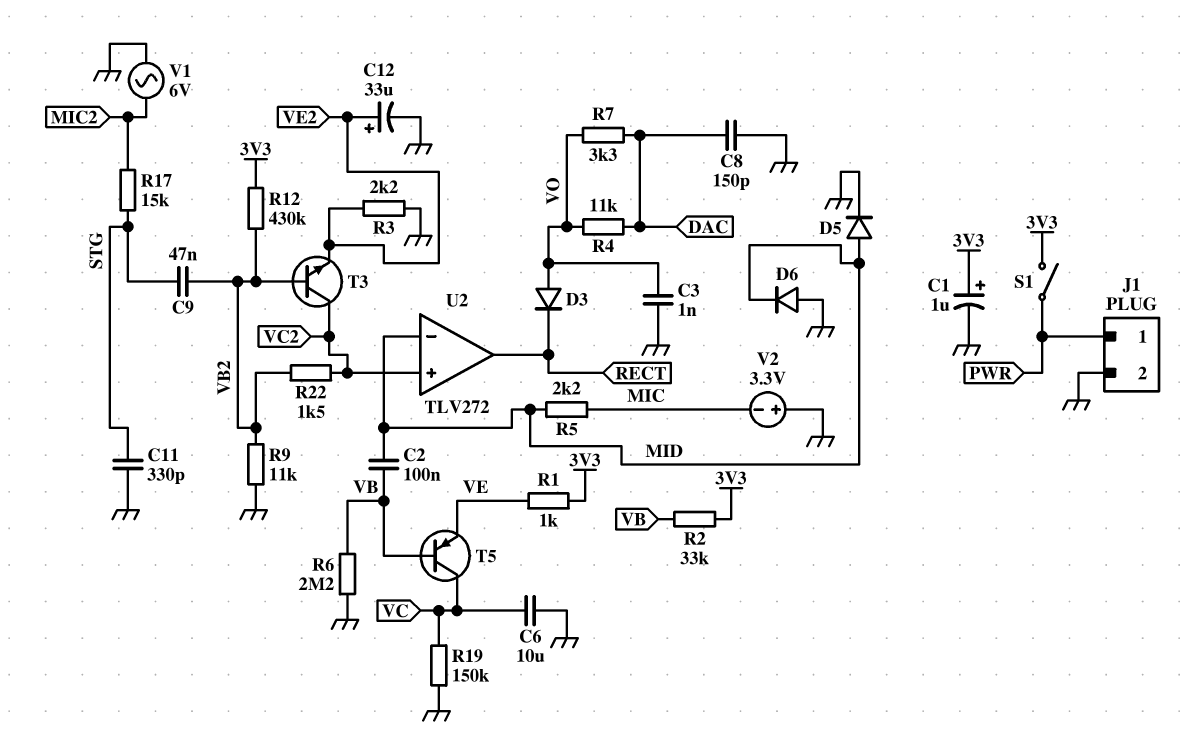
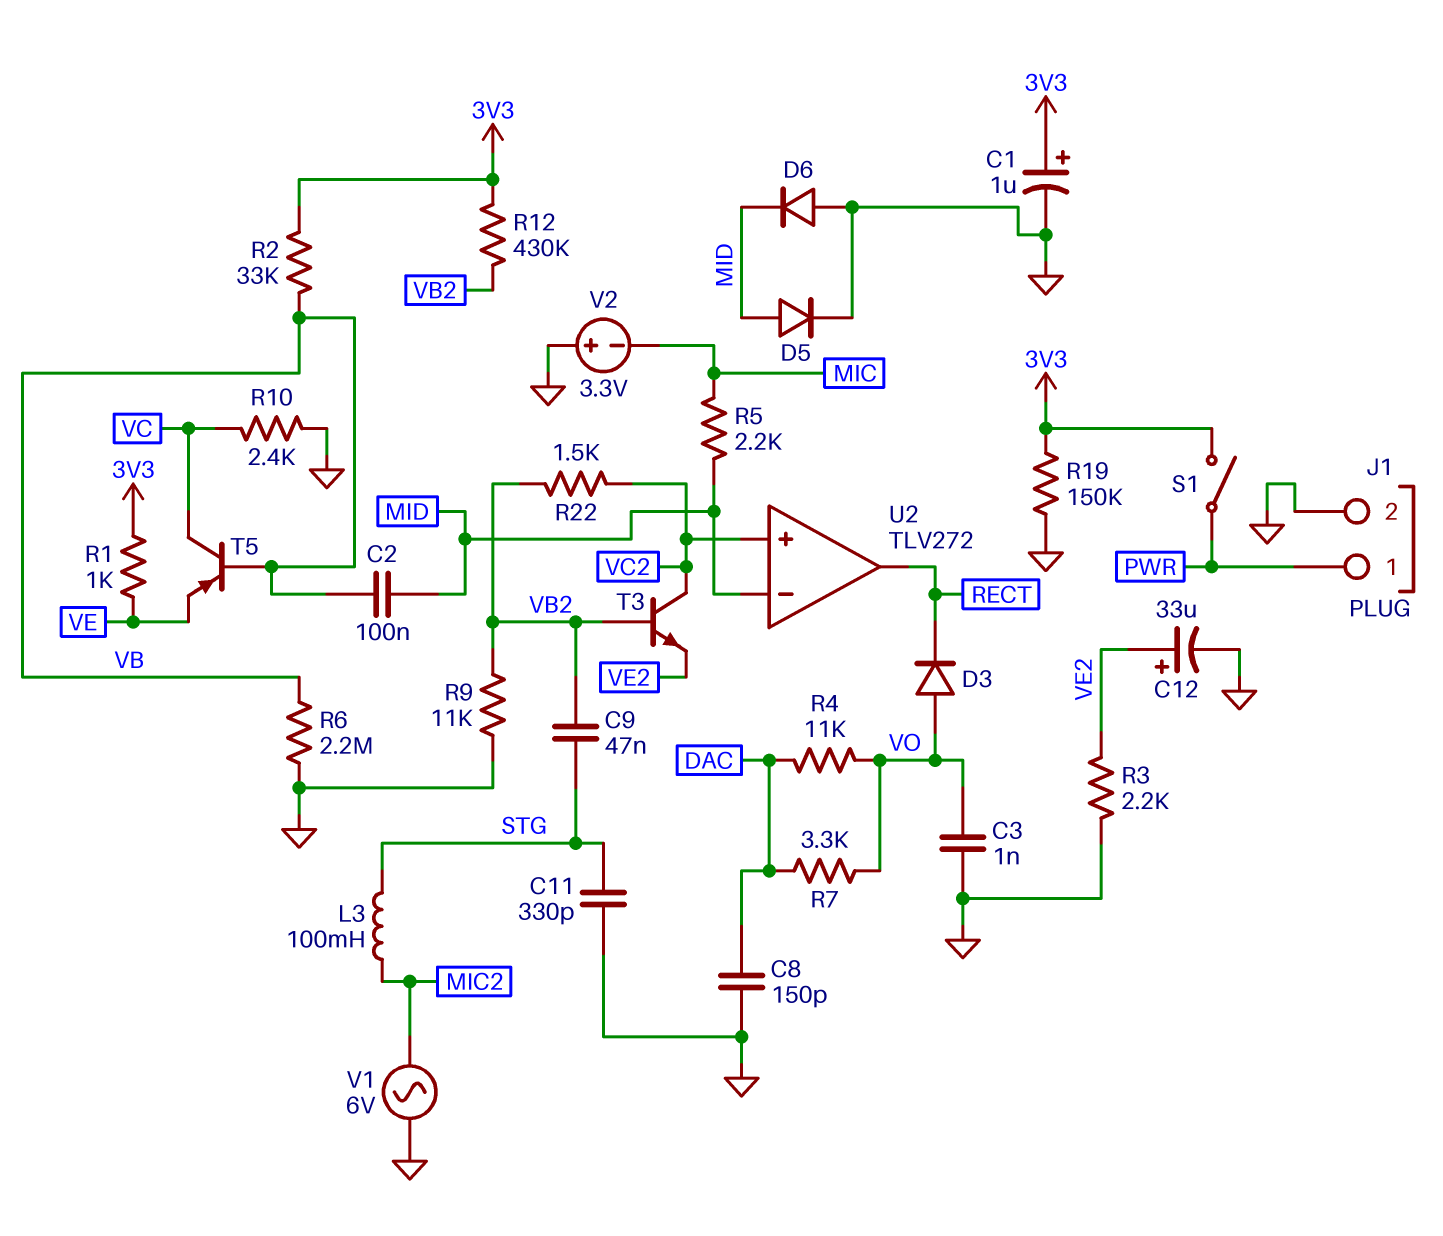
C6: 10uF (GND, VC) -> none
L3: none -> 100mH (MIC2, STG)
R10: none -> 2.4k (GND, VC)
R17: 15k (MIC2, STG) -> none
R19: 150k (GND, VC) -> 150k (3V3, GND)

